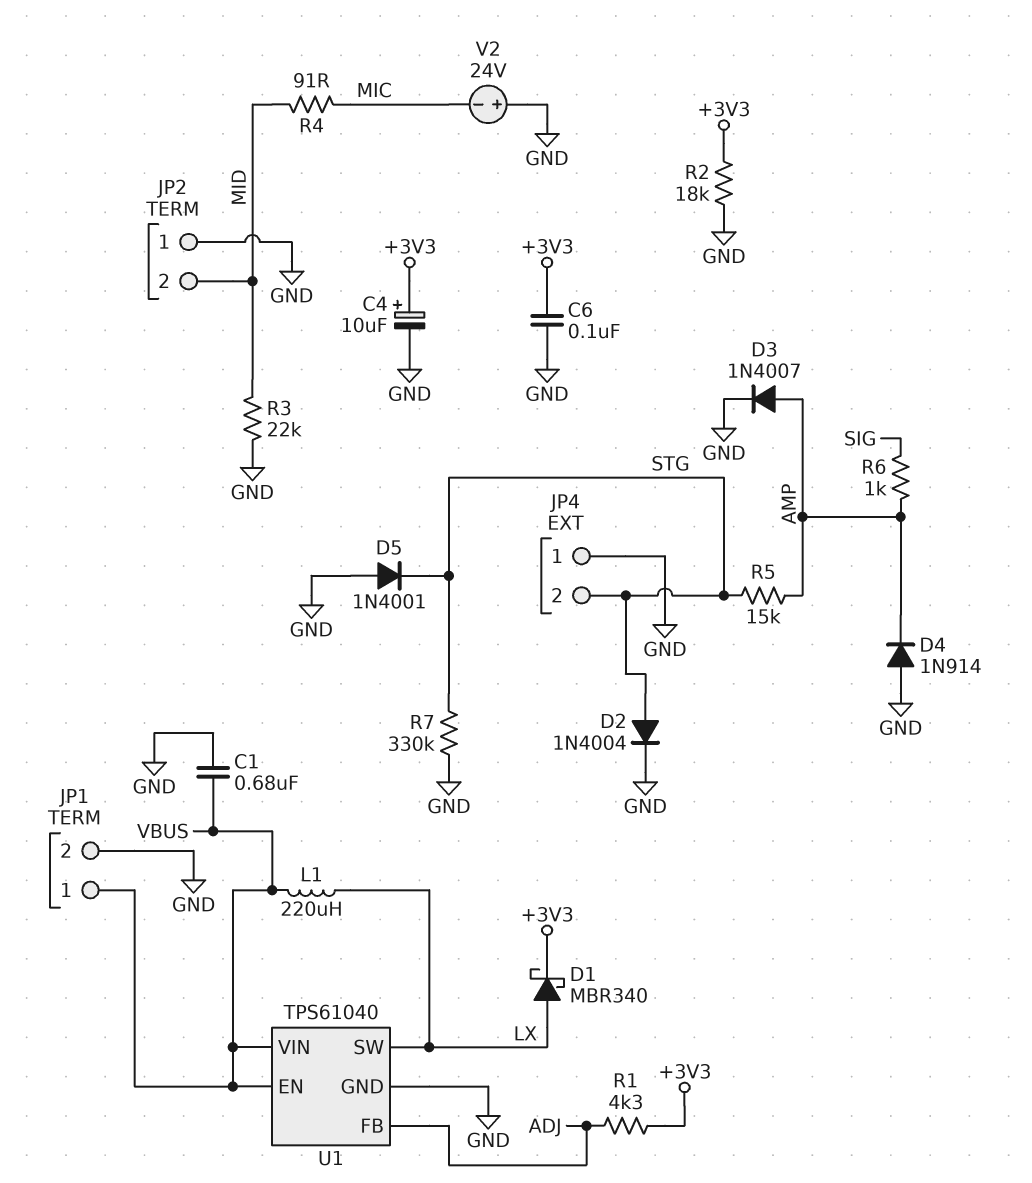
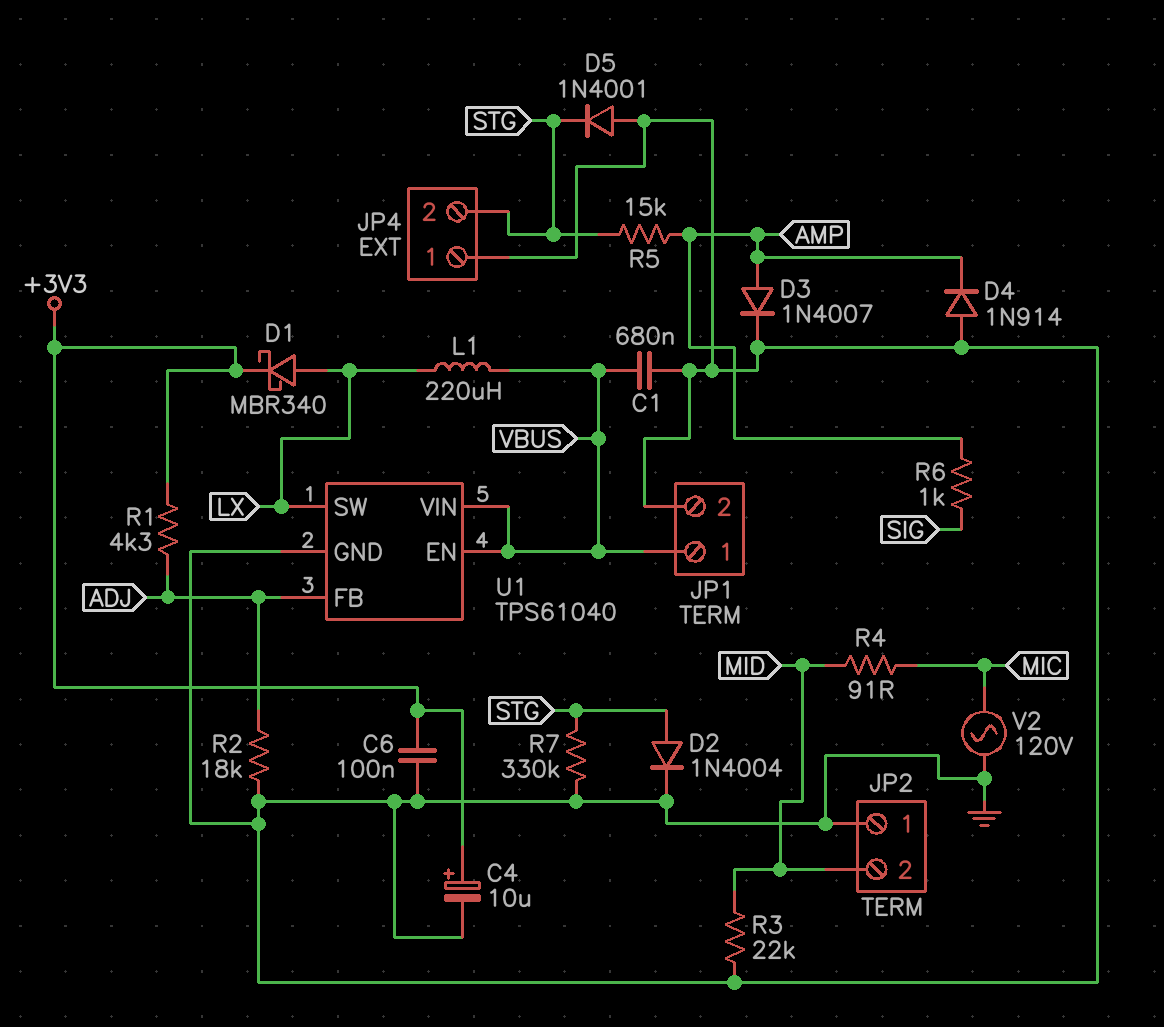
R2: 18k (+3V3, GND) -> 18k (ADJ, GND)
V2: 24V (plus GND, minus MIC) -> AC 120V (GND, MIC)

